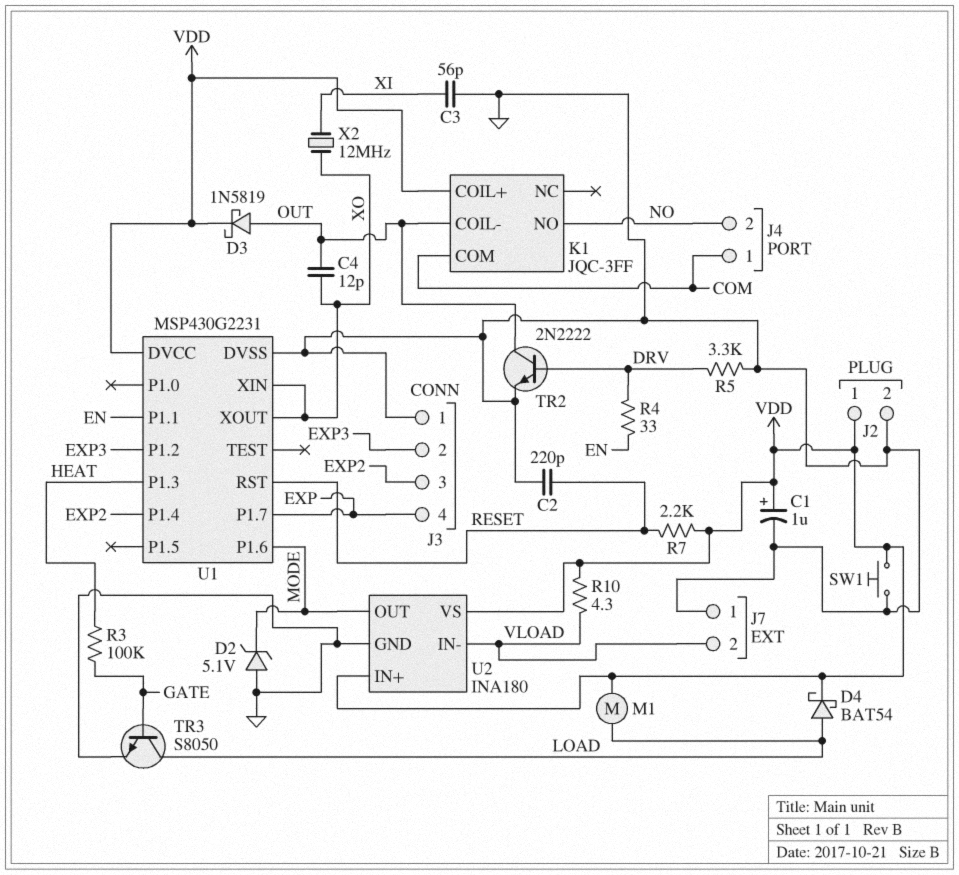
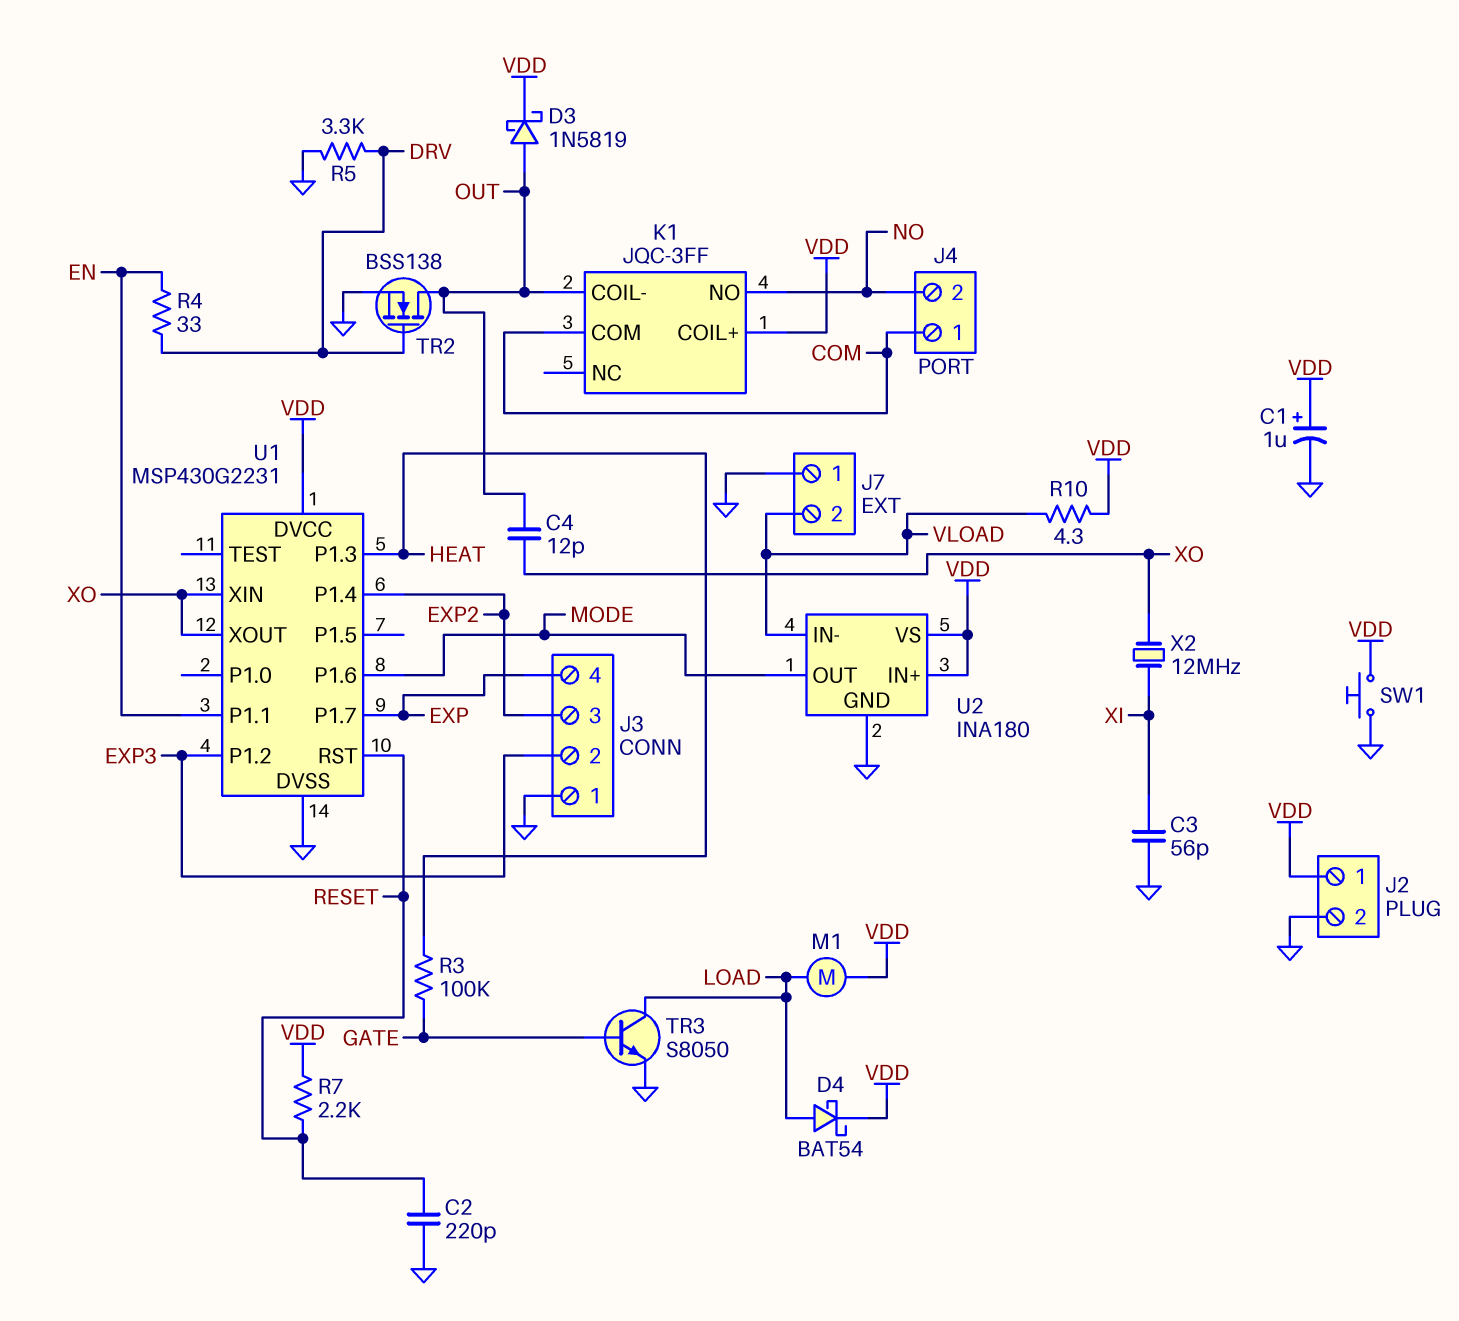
D2: zener 5.1V (A GND, K MODE) -> none
TR2: NPN 2N2222 (B DRV, C OUT, E GND) -> NMOS BSS138 (G DRV, D OUT, S GND)

